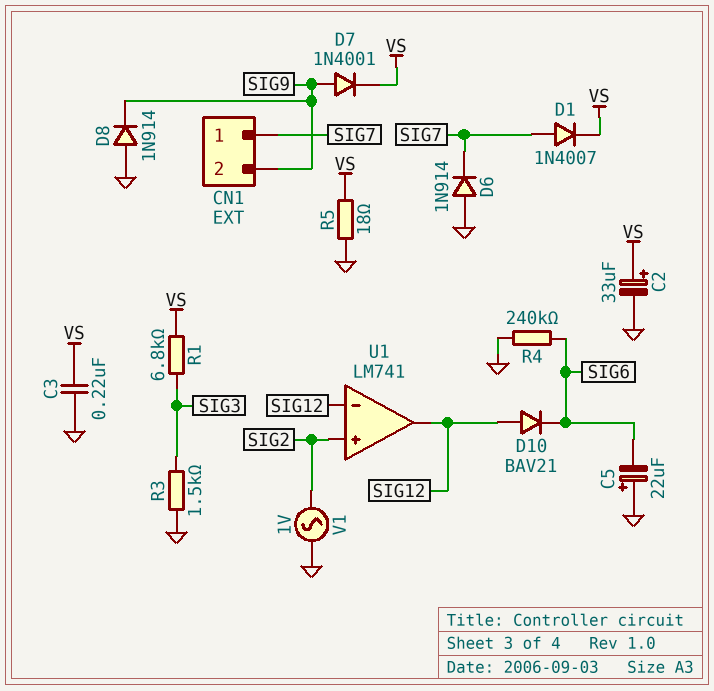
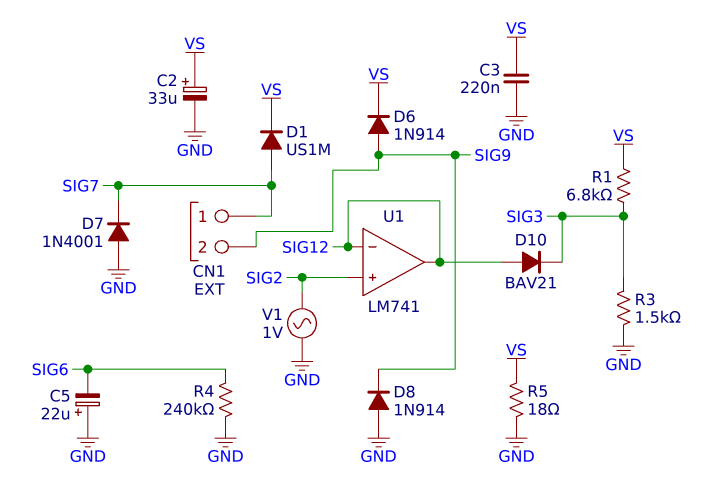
D1: diode 1N4007 (A SIG7, K VS) -> diode US1M (A SIG7, K VS)
D6: diode 1N914 (A GND, K SIG7) -> diode 1N914 (A SIG9, K VS)
D7: diode 1N4001 (A SIG9, K VS) -> diode 1N4001 (A GND, K SIG7)
D10: diode BAV21 (A SIG12, K SIG6) -> diode BAV21 (A SIG12, K SIG3)

